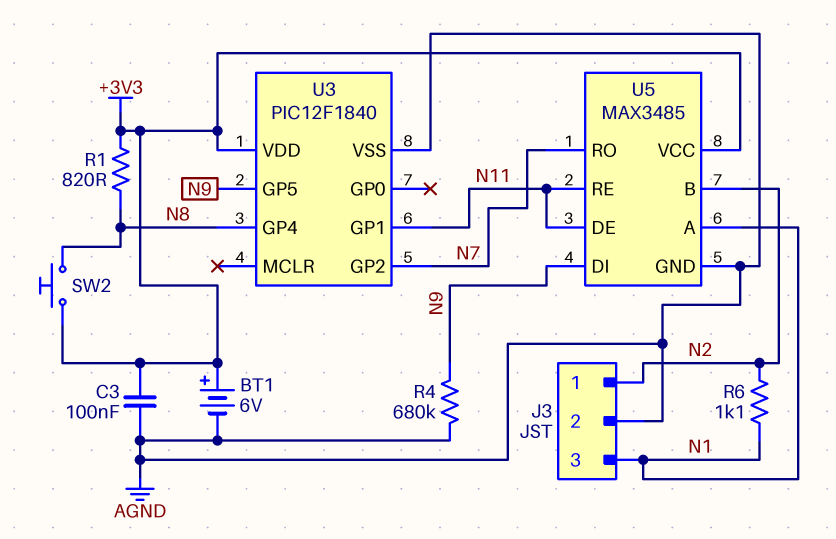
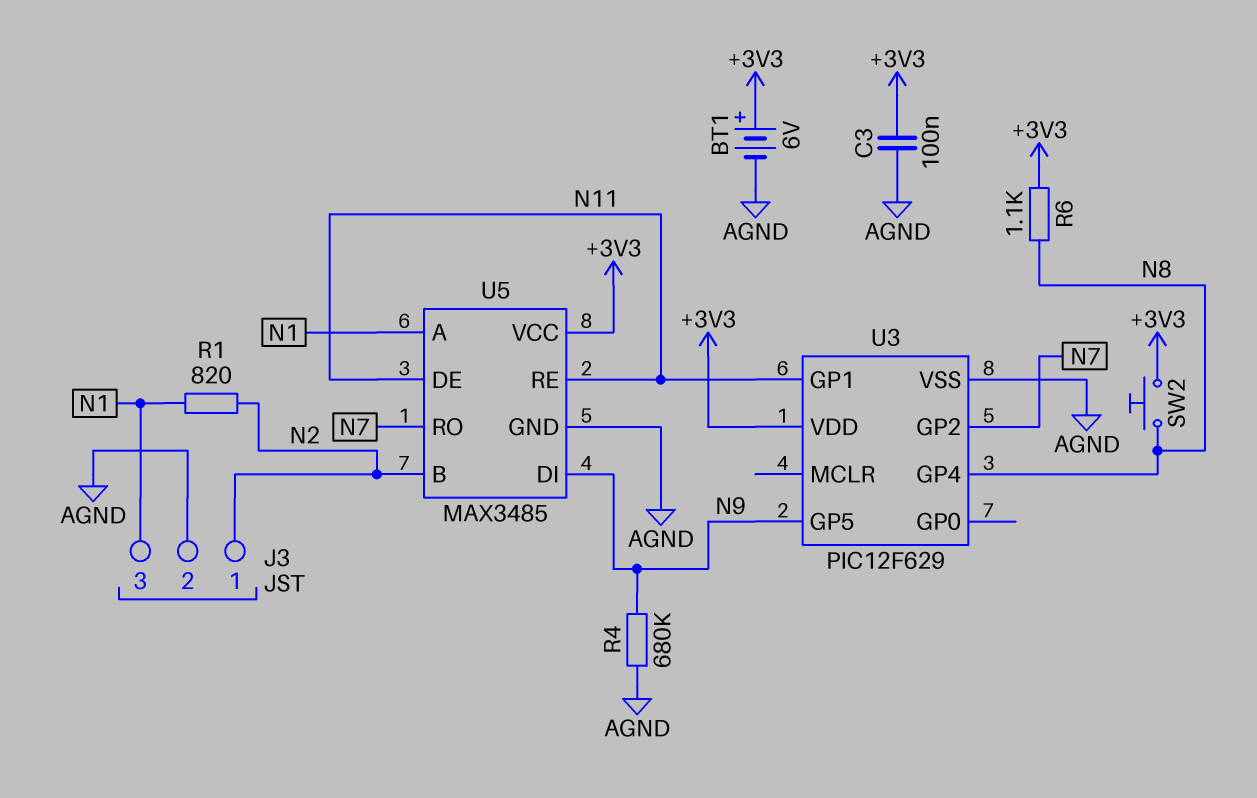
R1: 820 (+3V3, N8) -> 820 (N1, N2)
R6: 1.1k (N1, N2) -> 1.1k (+3V3, N8)
U3: PIC12F1840 -> PIC12F629

